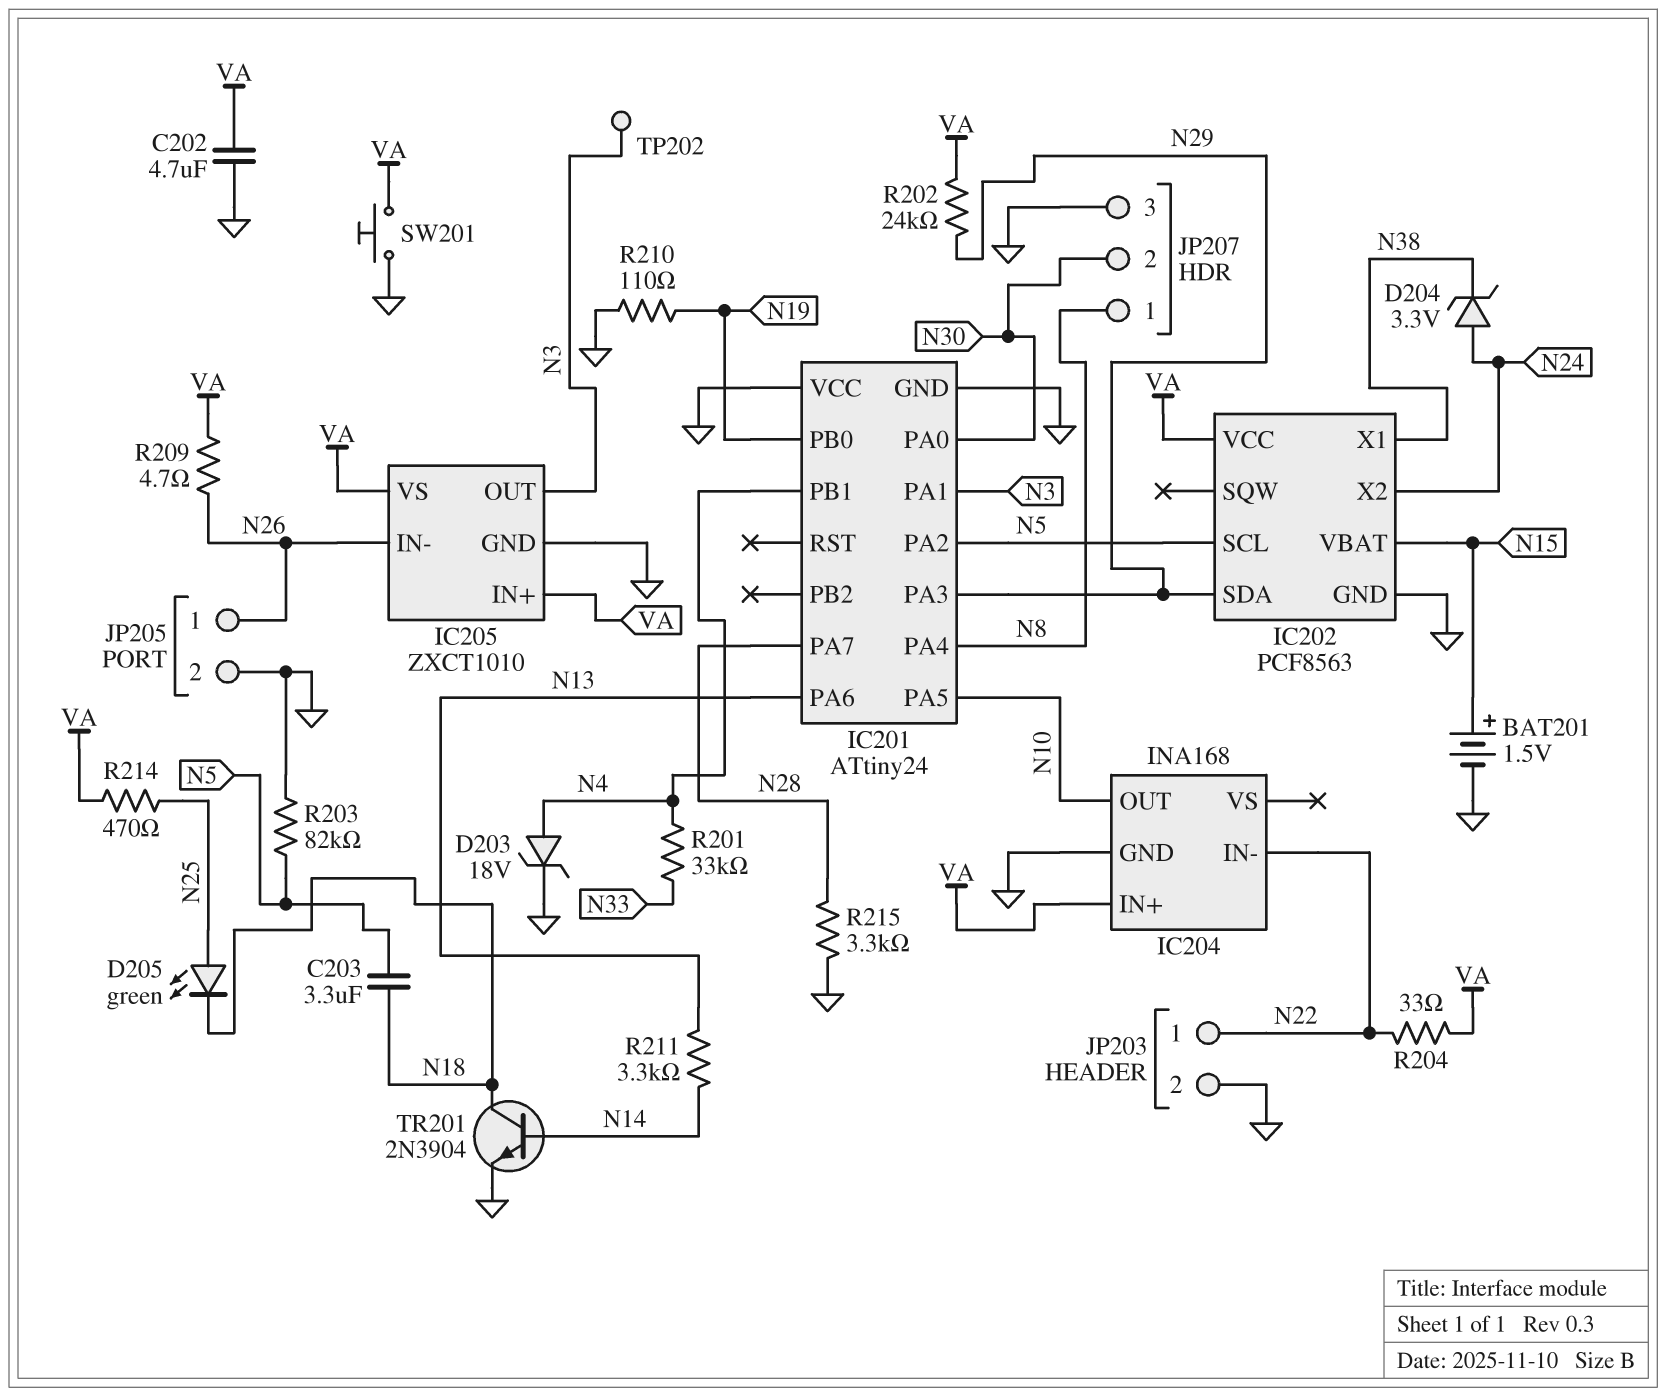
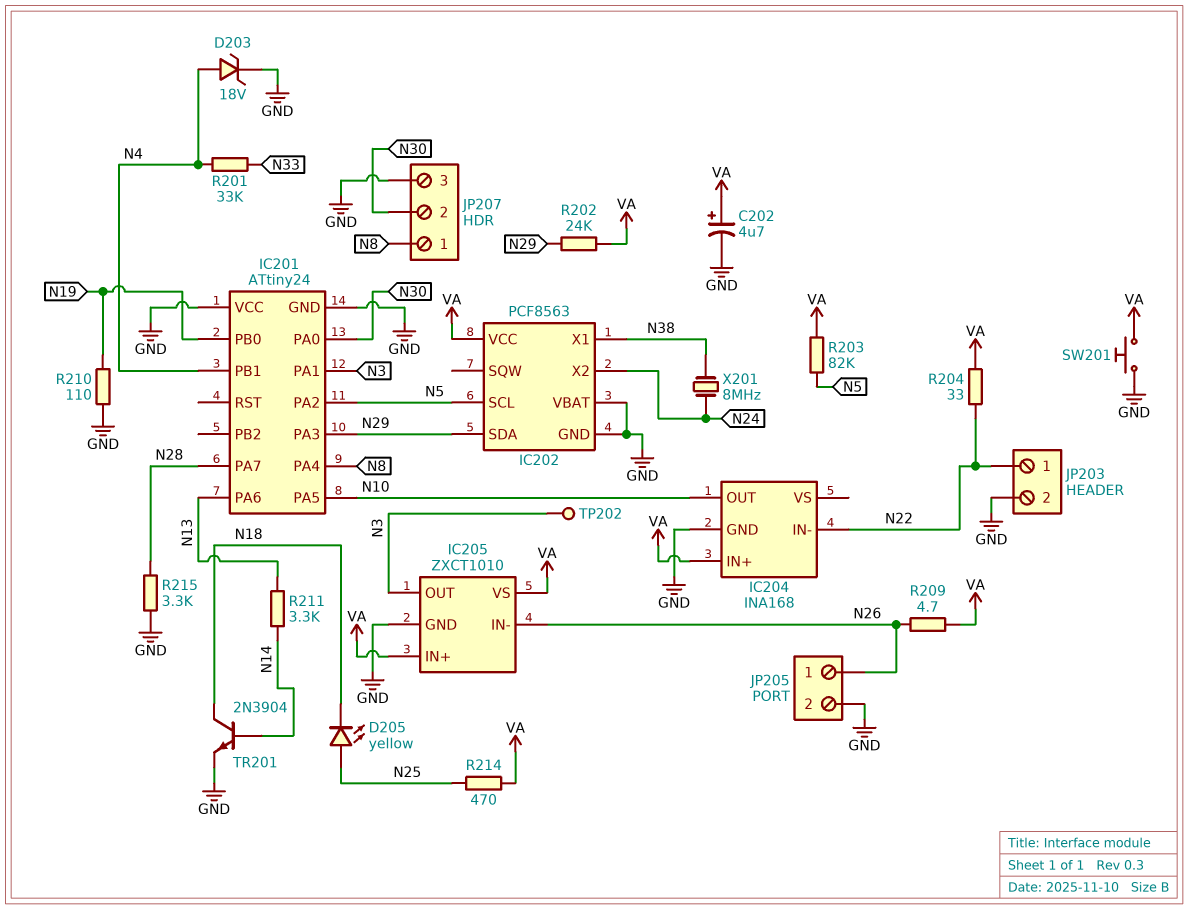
BAT201: 1.5V (plus N15, minus GND) -> none
C202: 4.7uF (GND, VA) -> 4.7uF (plus VA, minus GND)
C203: 3.3uF (N5, N18) -> none
D204: zener 3.3V (A N24, K N38) -> none
D205: LED green (A N25, K N18) -> LED yellow (A N25, K N18)
IC202 pin VBAT: N15 -> GND
R203: 82k (GND, N5) -> 82k (N5, VA)
X201: none -> 8MHz (N24, N38)

